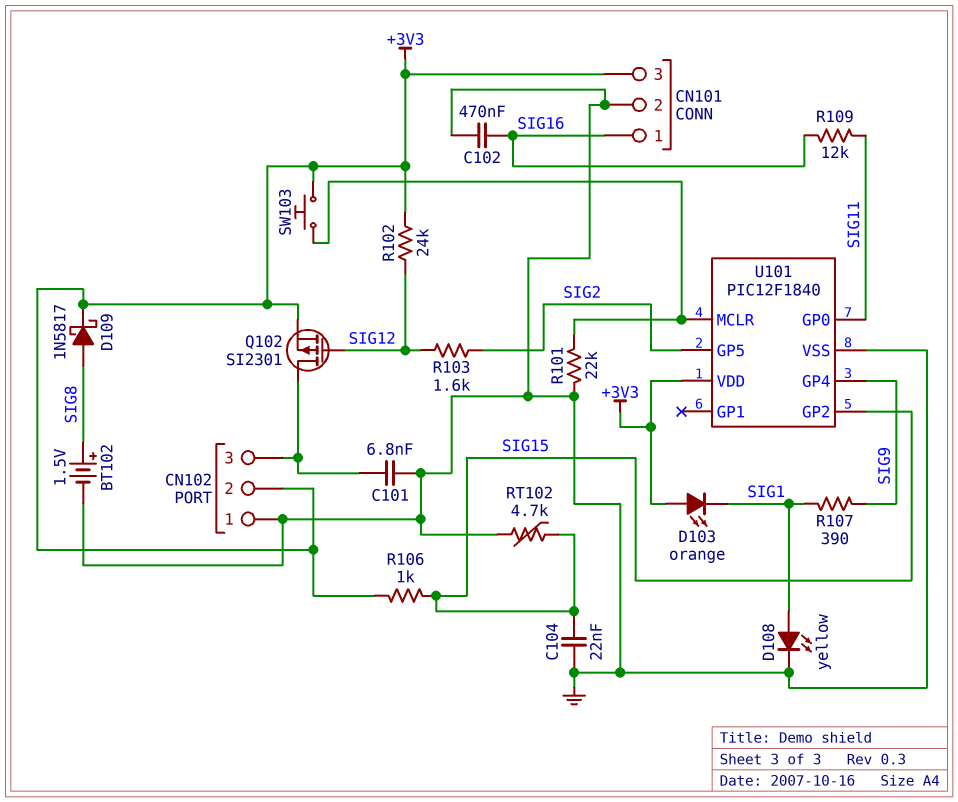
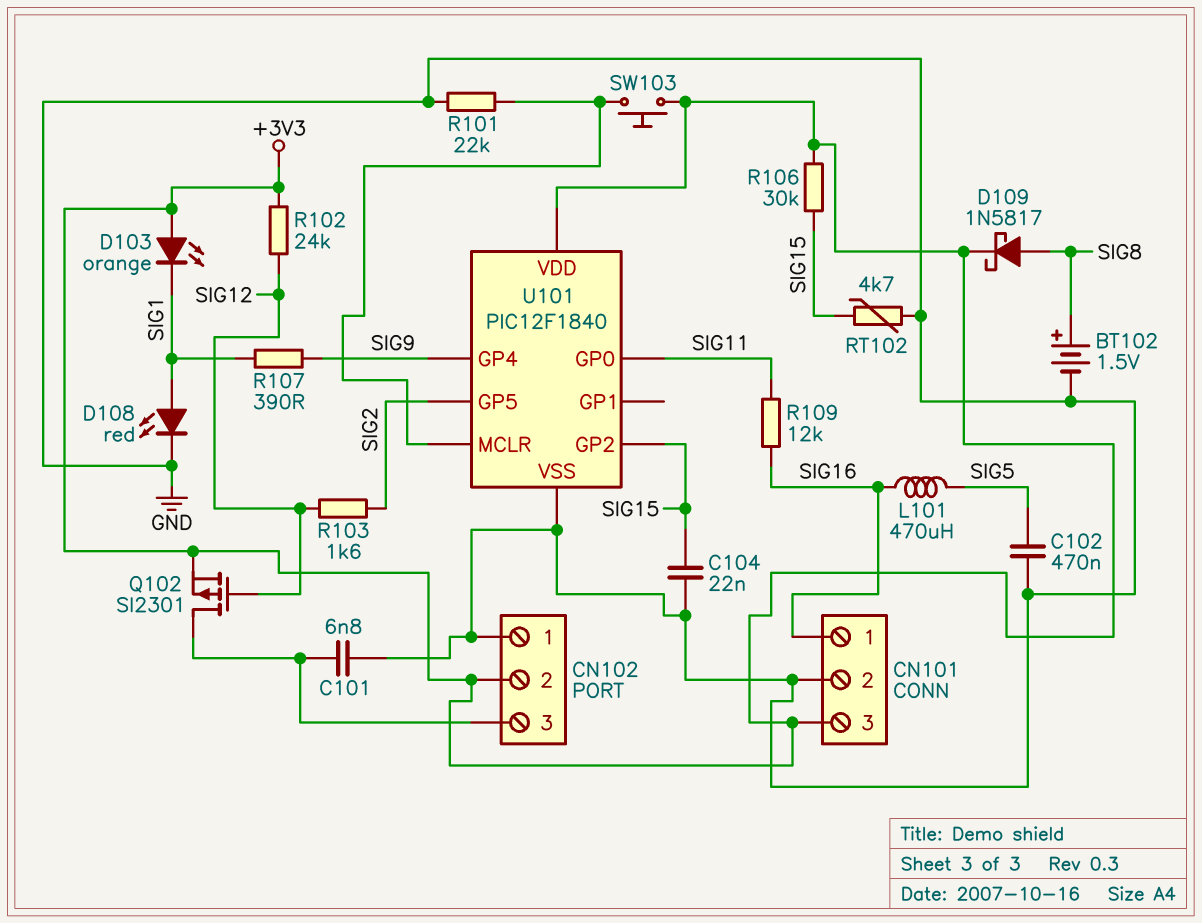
C102: 470nF (GND, SIG16) -> 470nF (GND, SIG5)
D108: LED yellow (A SIG1, K GND) -> LED red (A SIG1, K GND)
L101: none -> 470uH (SIG5, SIG16)
R106: 1k (+3V3, SIG15) -> 30k (+3V3, SIG15)

